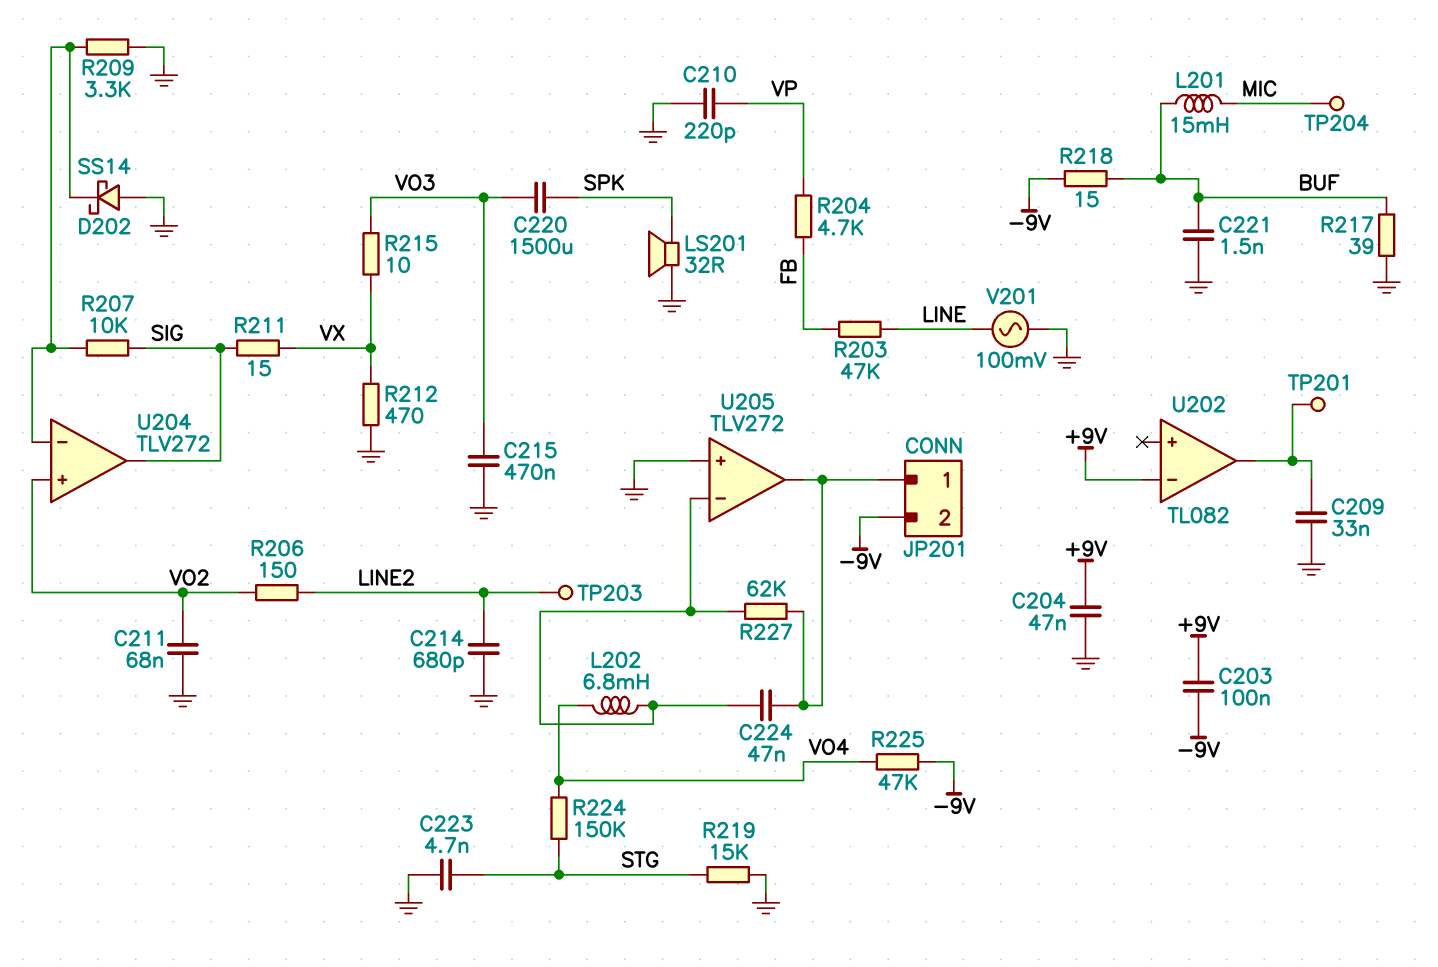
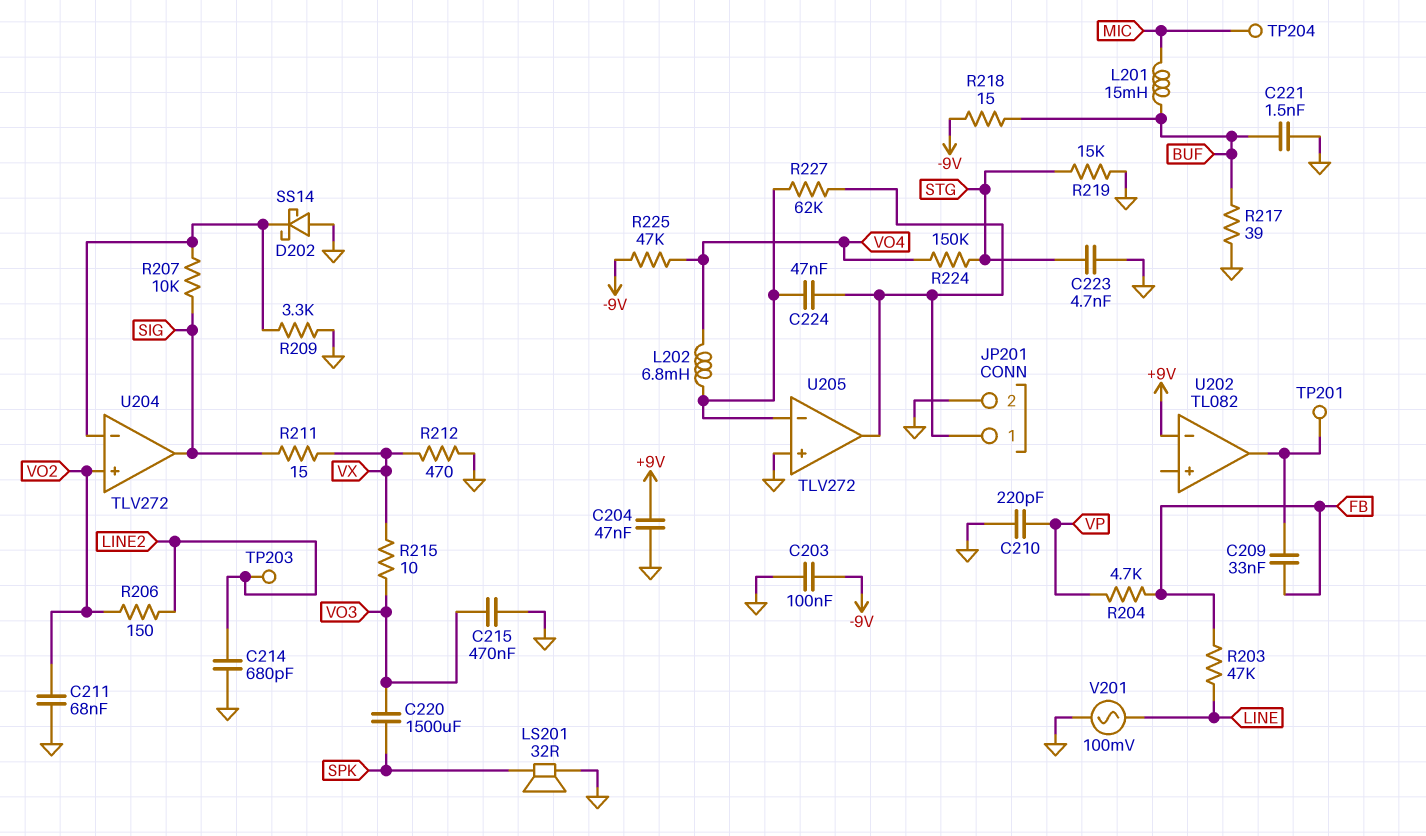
C203: 100nF (+9V, -9V) -> 100nF (-9V, GND)
C209: 33nF (GND, U202/out) -> 33nF (FB, U202/out)
JP201 pin 2: -9V -> GND

